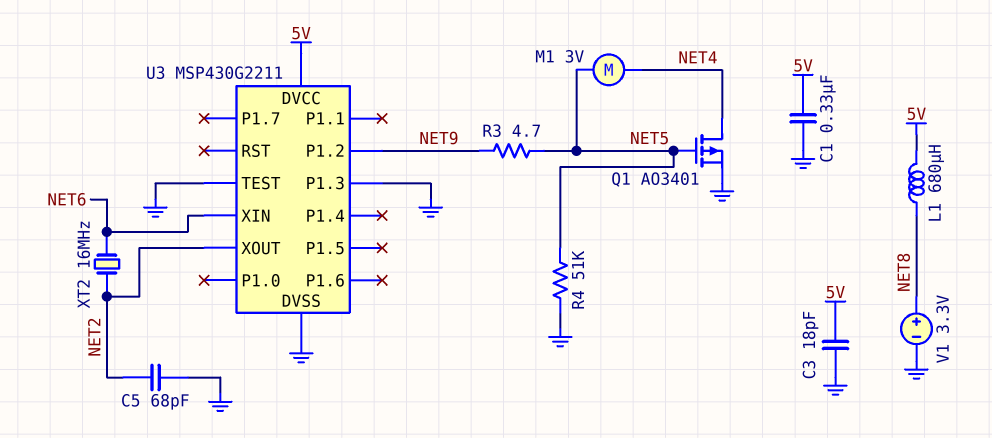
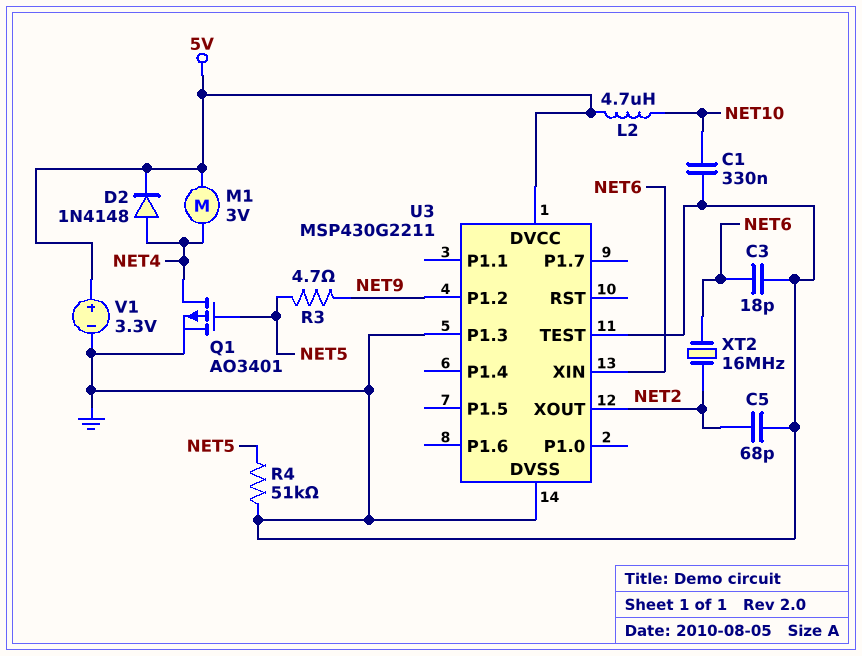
C1: 330nF (5V, GND) -> 330nF (GND, NET10)
C3: 18pF (5V, GND) -> 18pF (GND, NET6)
D2: none -> diode 1N4148 (A NET4, K 5V)
L1: 680uH (5V, NET8) -> none
L2: none -> 4.7uH (5V, NET10)
M1: motor 3V (NET4, NET5) -> motor 3V (5V, NET4)
V1: 3.3V (plus NET8, minus GND) -> 3.3V (plus 5V, minus GND)

